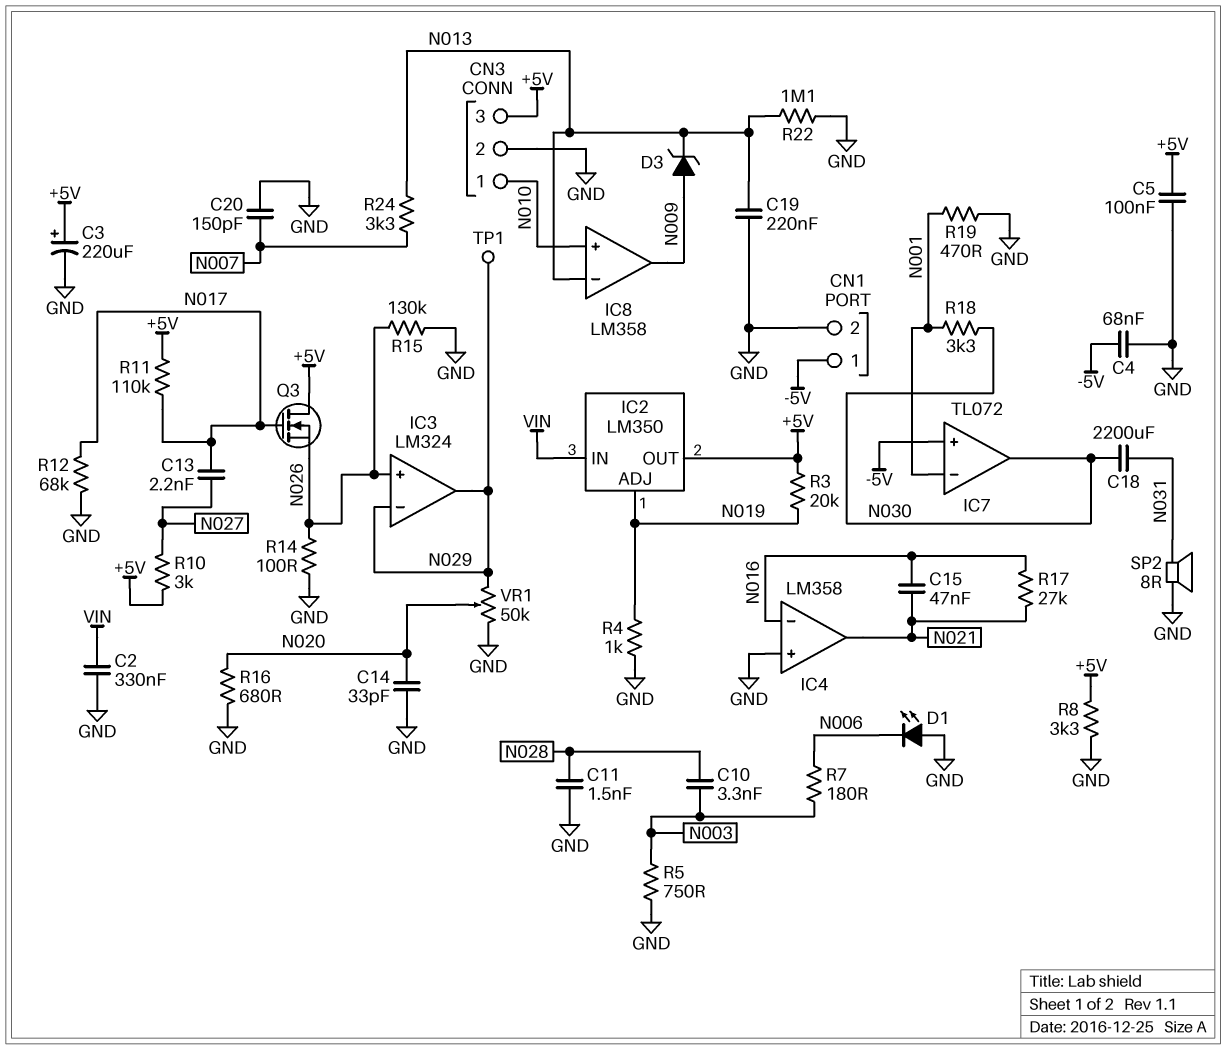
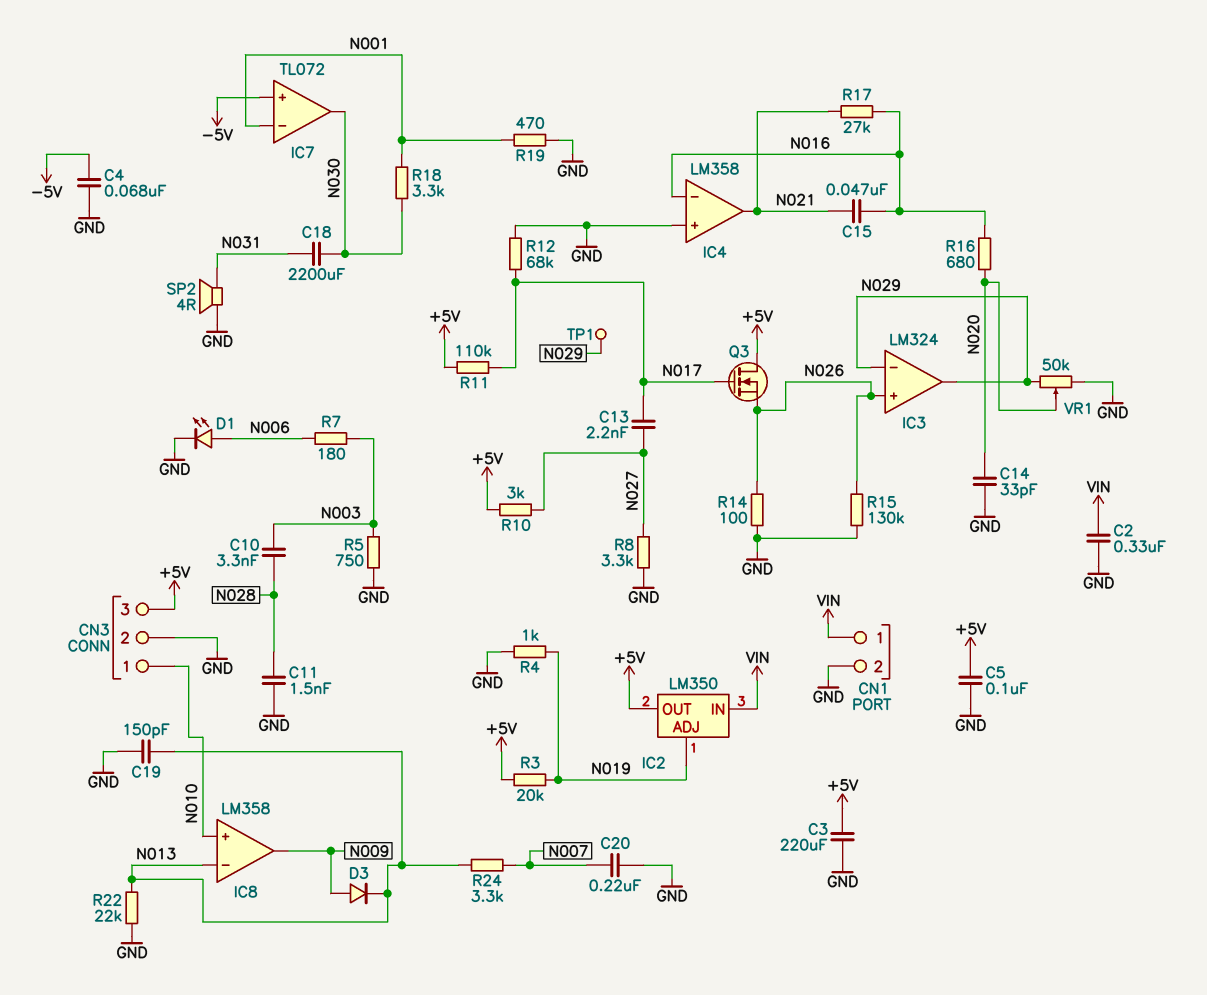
C3: 220uF (plus +5V, minus GND) -> 220uF (+5V, GND)
C19: 220nF (GND, N013) -> 150pF (GND, N013)
C20: 150pF (GND, N007) -> 220nF (GND, N007)
CN1 pin 1: -5V -> VIN
D1: LED (A GND, K N006) -> LED (A N006, K GND)
D3: zener (A N009, K N013) -> diode (A N009, K N013)
R8: 3.3k (+5V, GND) -> 3.3k (GND, N027)
R16: 680 (GND, N020) -> 680 (N016, N020)
R22: 1.1M (GND, N013) -> 22k (GND, N013)
SP2: speaker 8R (GND, N031) -> speaker 4R (GND, N031)

